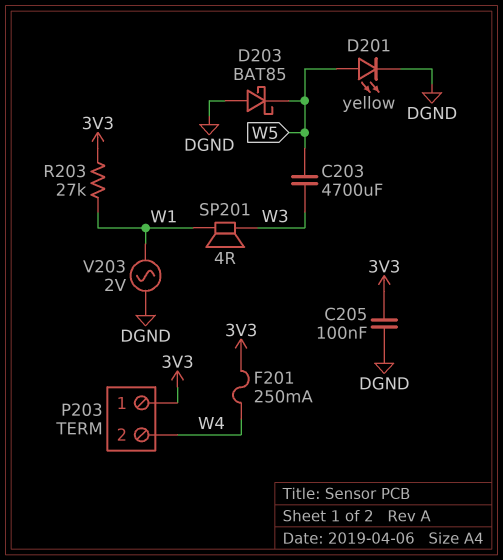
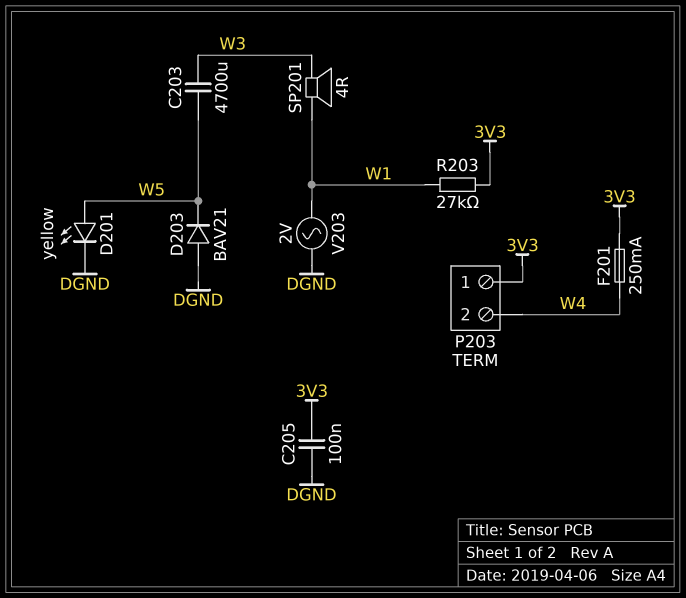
D203: schottky BAT85 (A DGND, K W5) -> diode BAV21 (A DGND, K W5)

